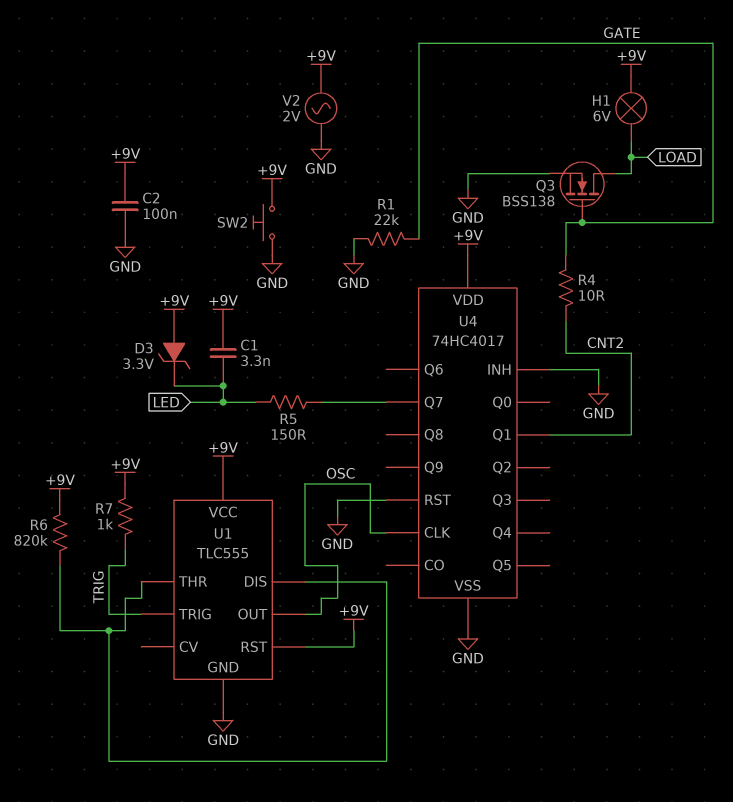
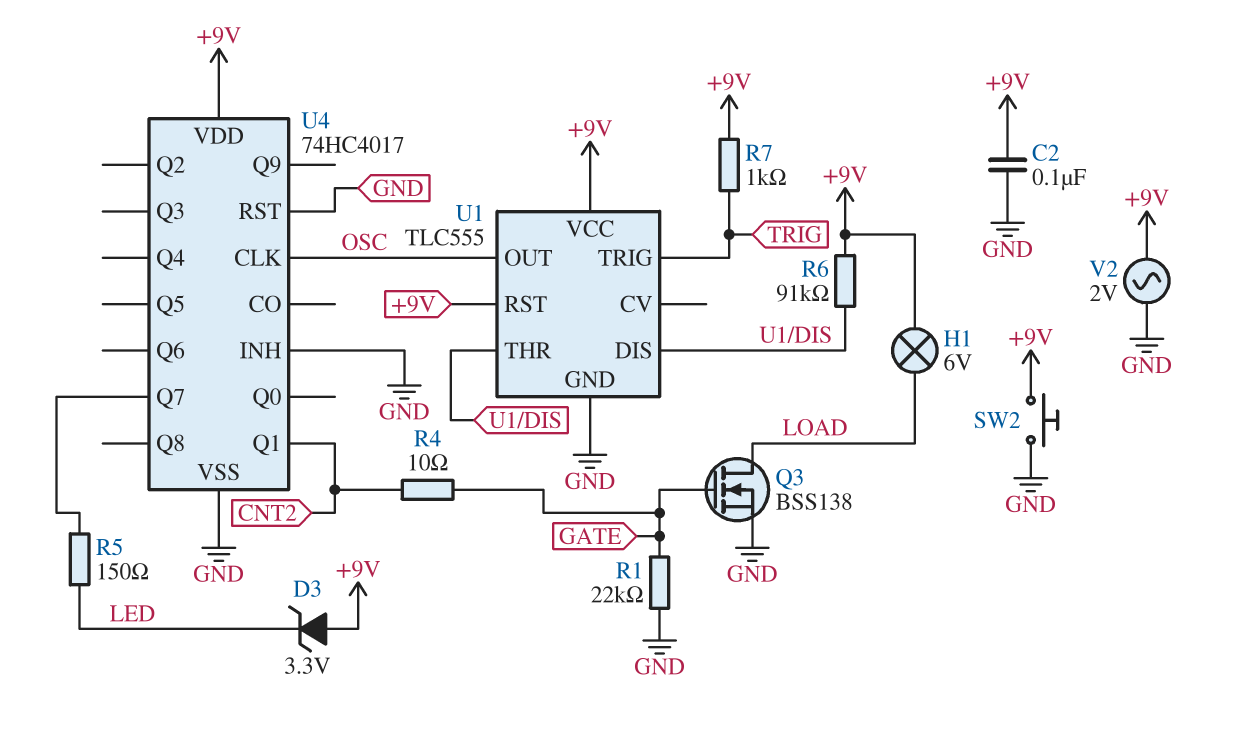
C1: 3.3nF (+9V, LED) -> none
R6: 820k (+9V, U1/DIS) -> 91k (+9V, U1/DIS)

